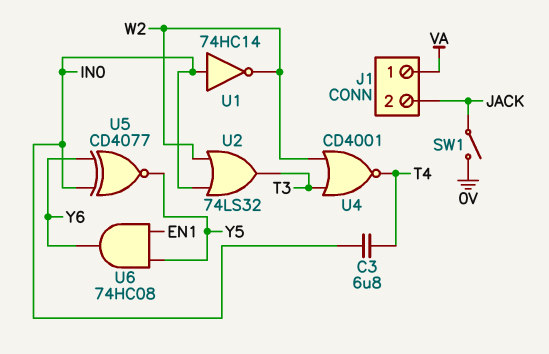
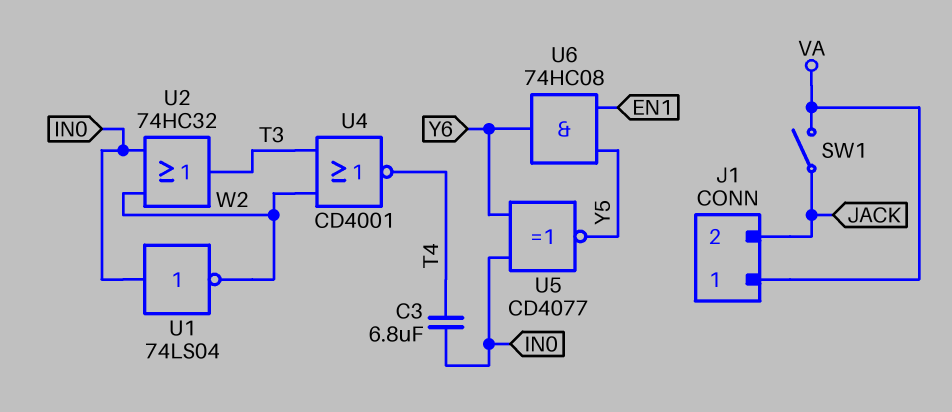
SW1: switch (0V, JACK) -> switch (JACK, VA)
U1: NOT 74HC14 (in IN0, out W2) -> NOT 74LS04 (in IN0, out W2)
U2: OR 74LS32 (in IN0, in W2, out T3) -> OR 74HC32 (in IN0, in W2, out T3)

